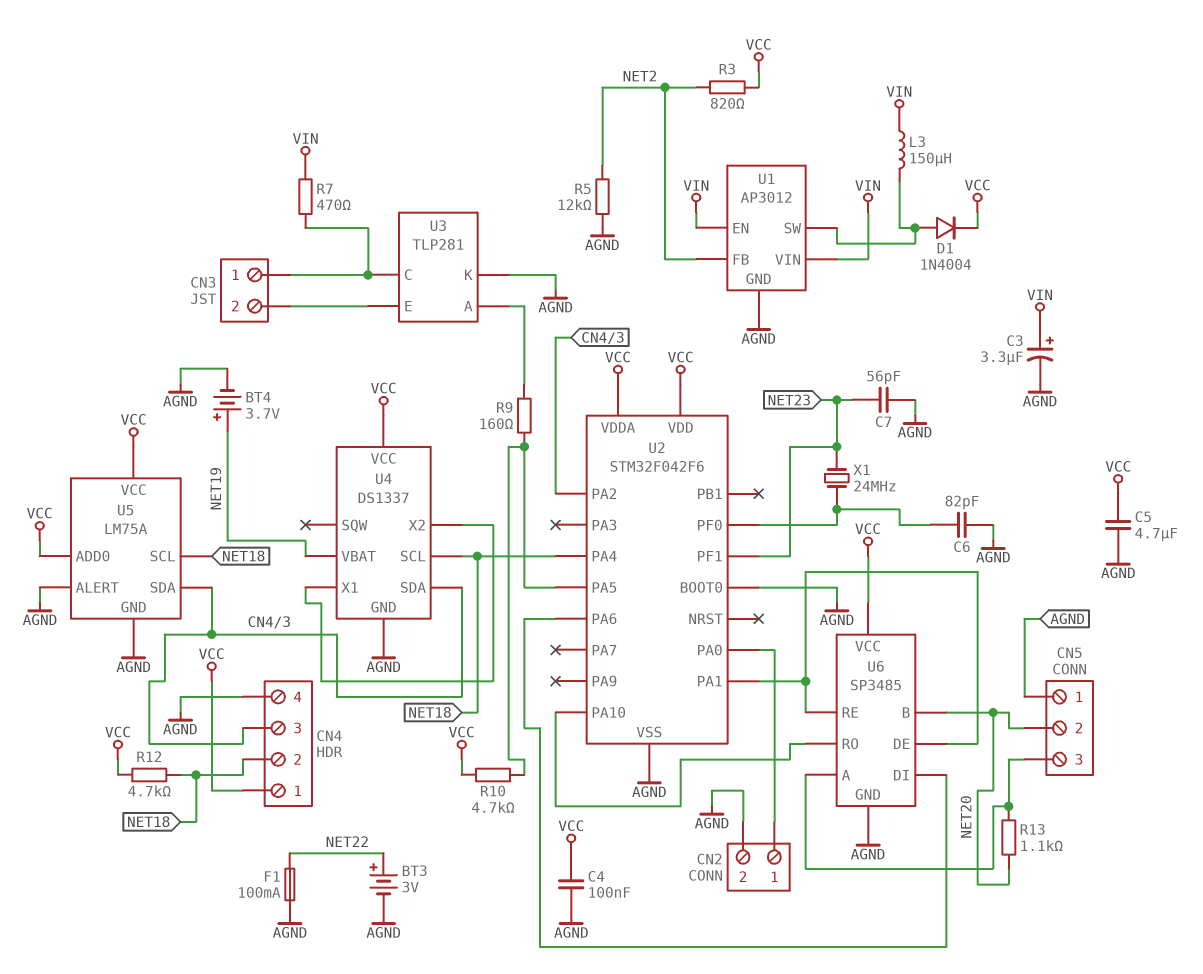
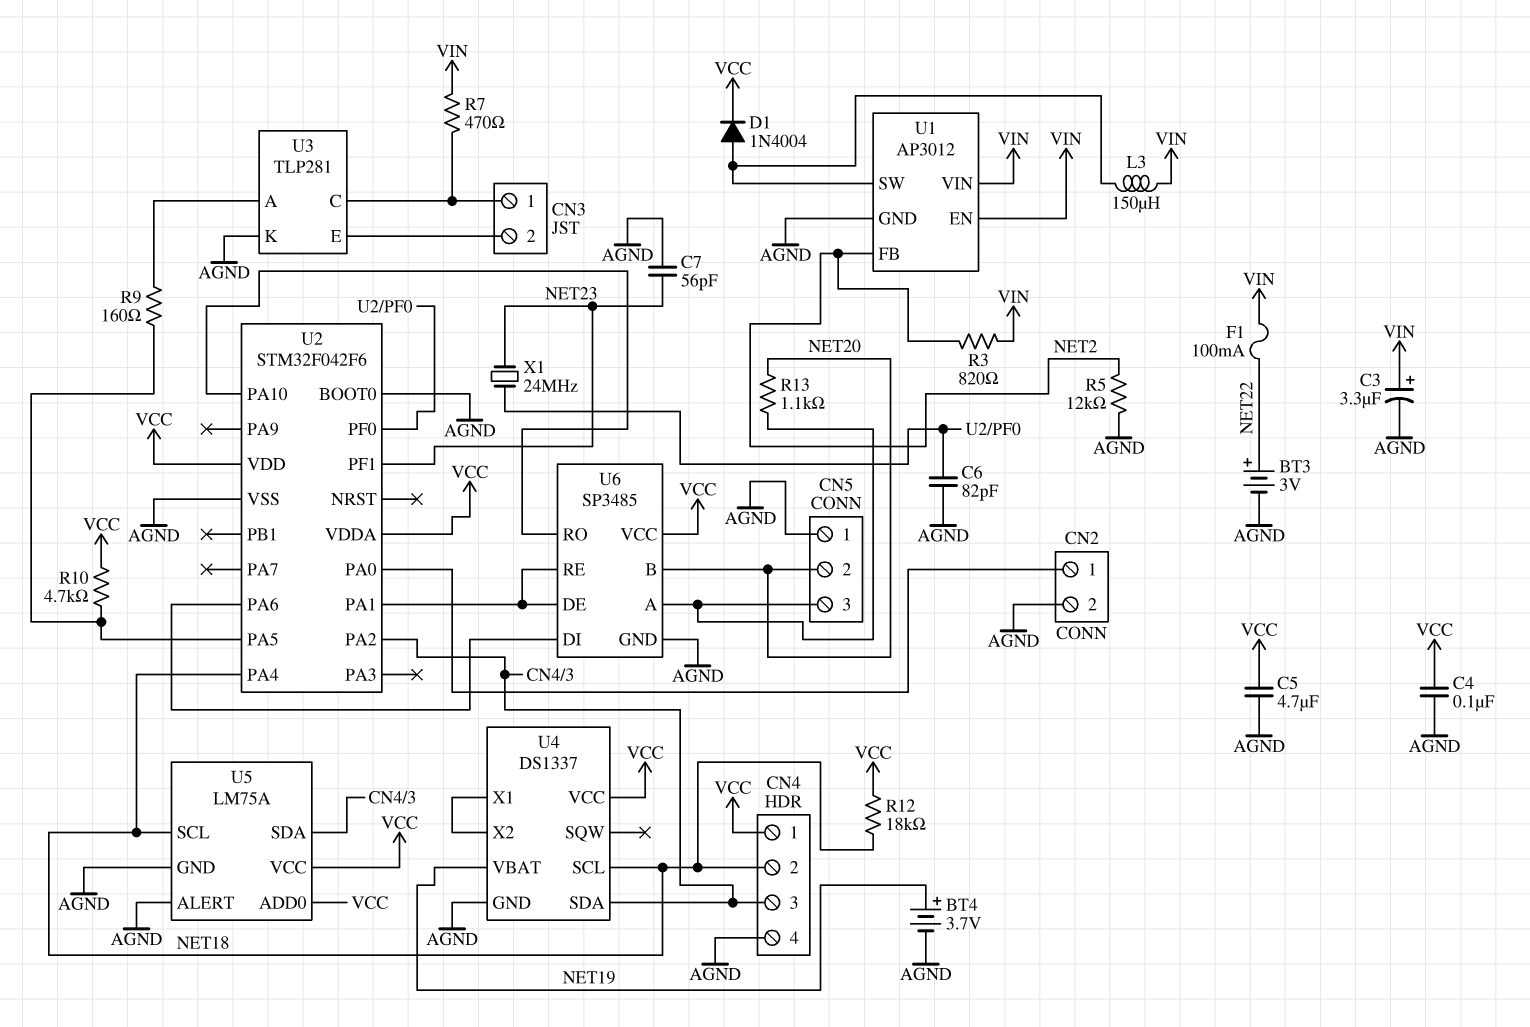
F1: 100mA (AGND, NET22) -> 100mA (NET22, VIN)
R3: 820 (NET2, VCC) -> 820 (NET2, VIN)
R12: 4.7k (NET18, VCC) -> 18k (NET18, VCC)

